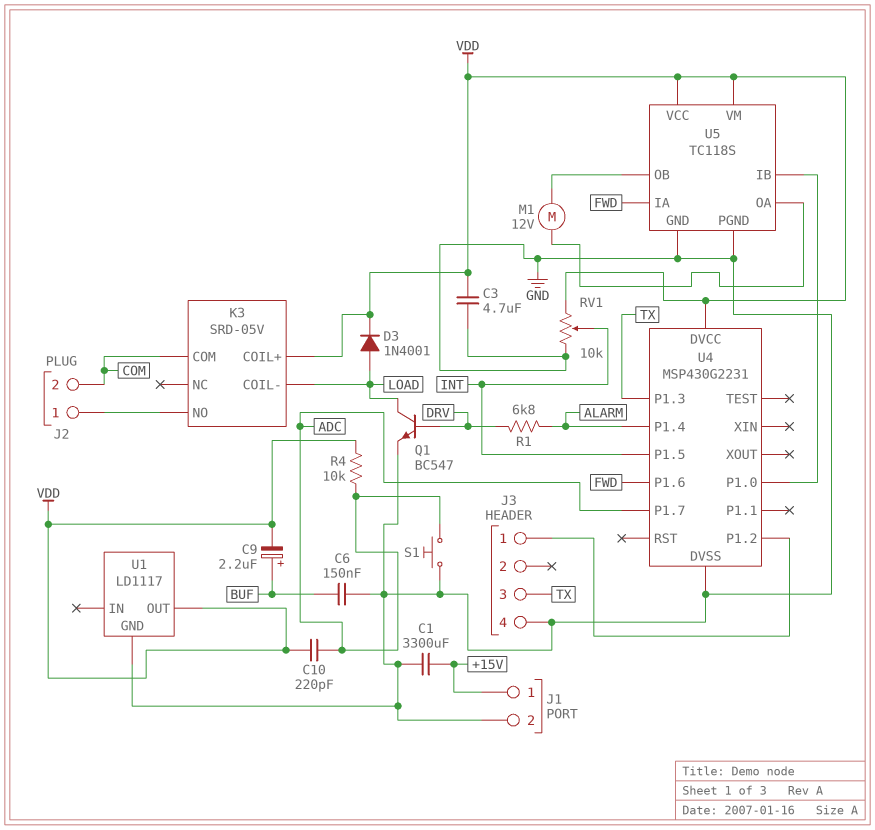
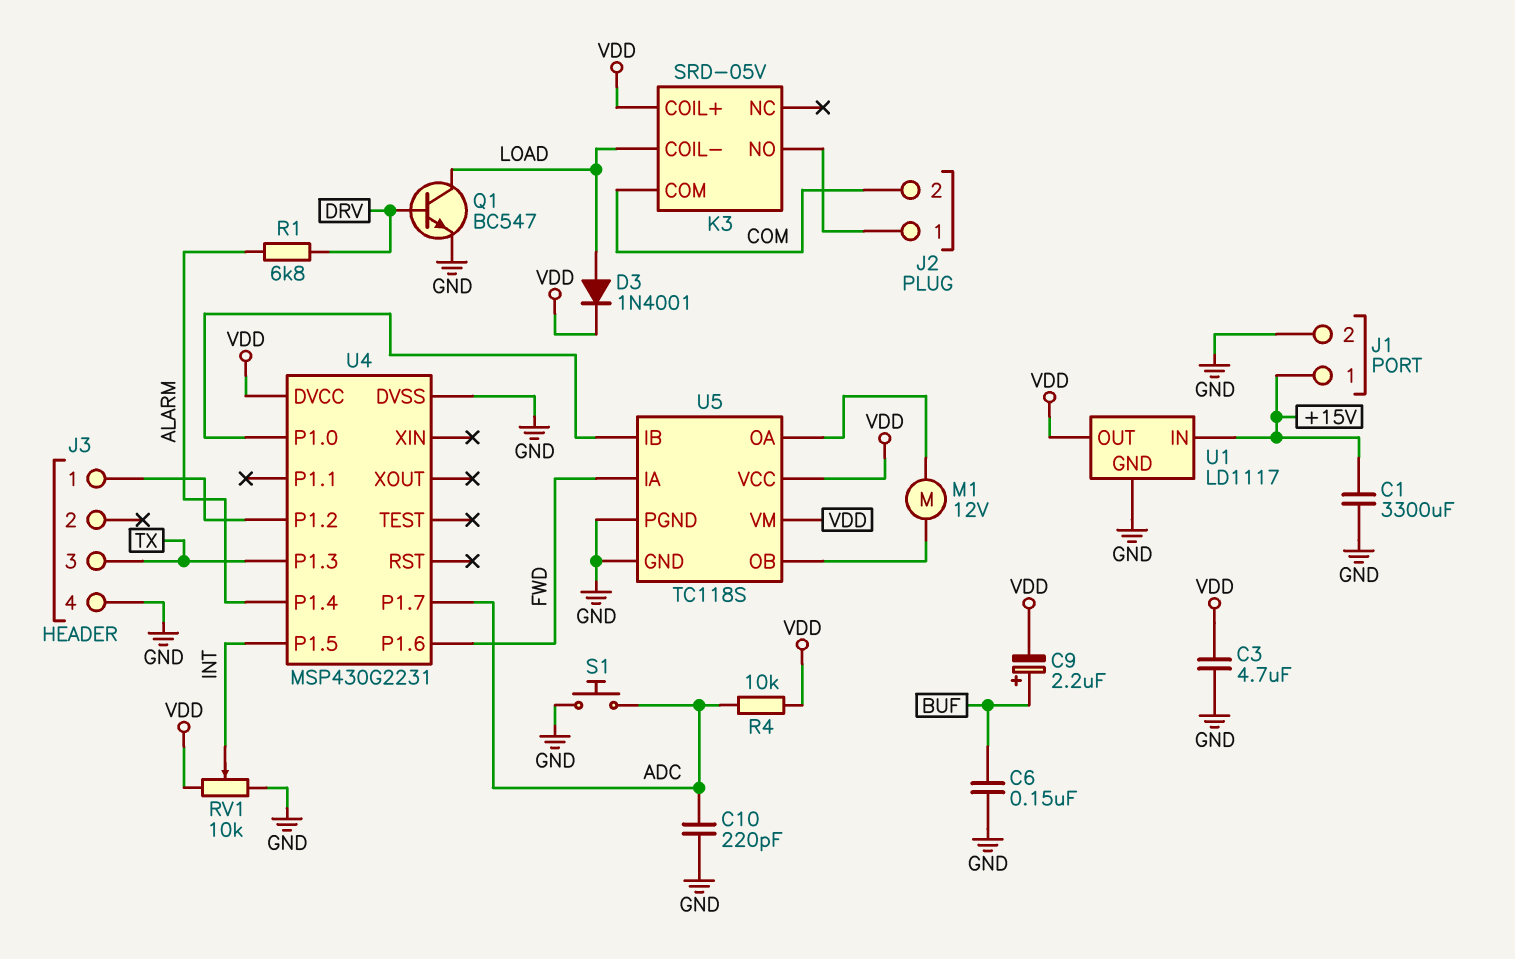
C10: 220pF (ADC, VDD) -> 220pF (ADC, GND)
U1 pin IN: none -> +15V

